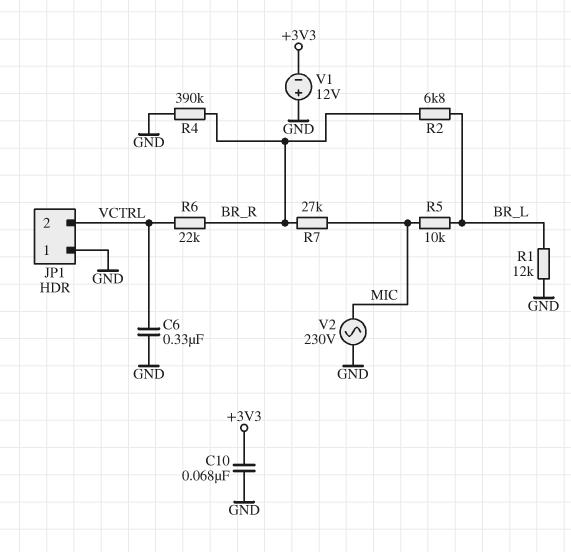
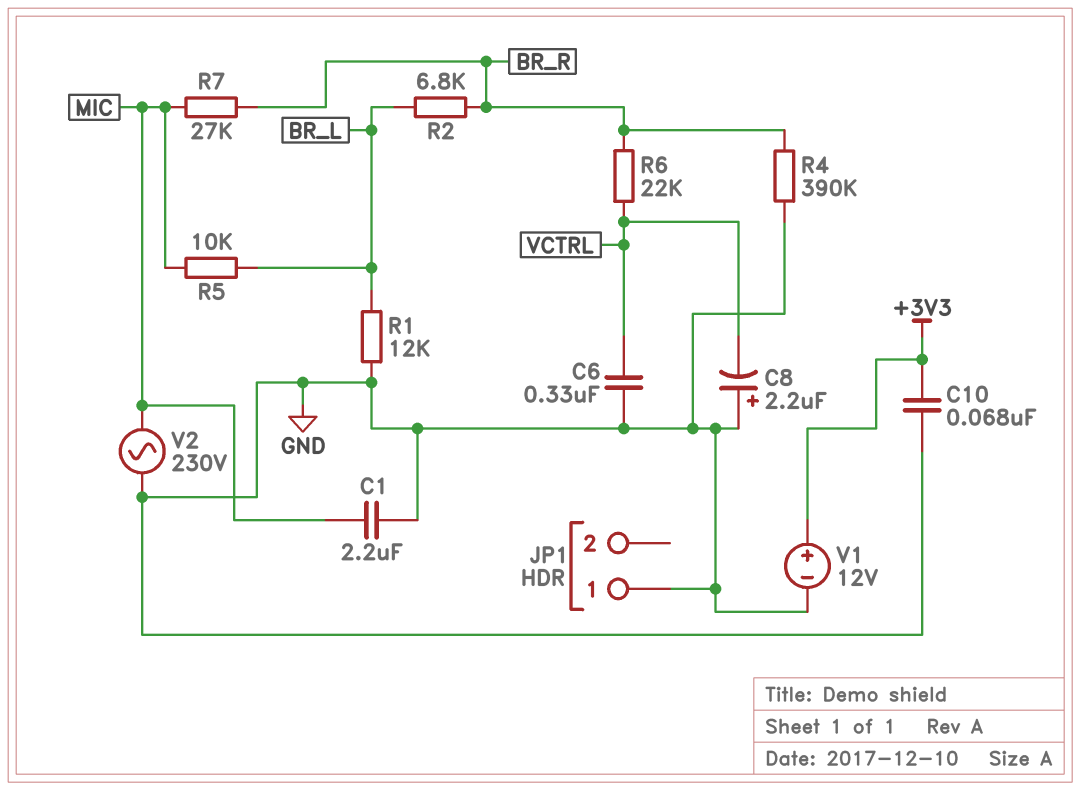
C1: none -> 2.2uF (GND, MIC)
C8: none -> 2.2uF (plus GND, minus VCTRL)
JP1 pin 2: VCTRL -> none
V1: 12V (plus GND, minus +3V3) -> 12V (plus +3V3, minus GND)

